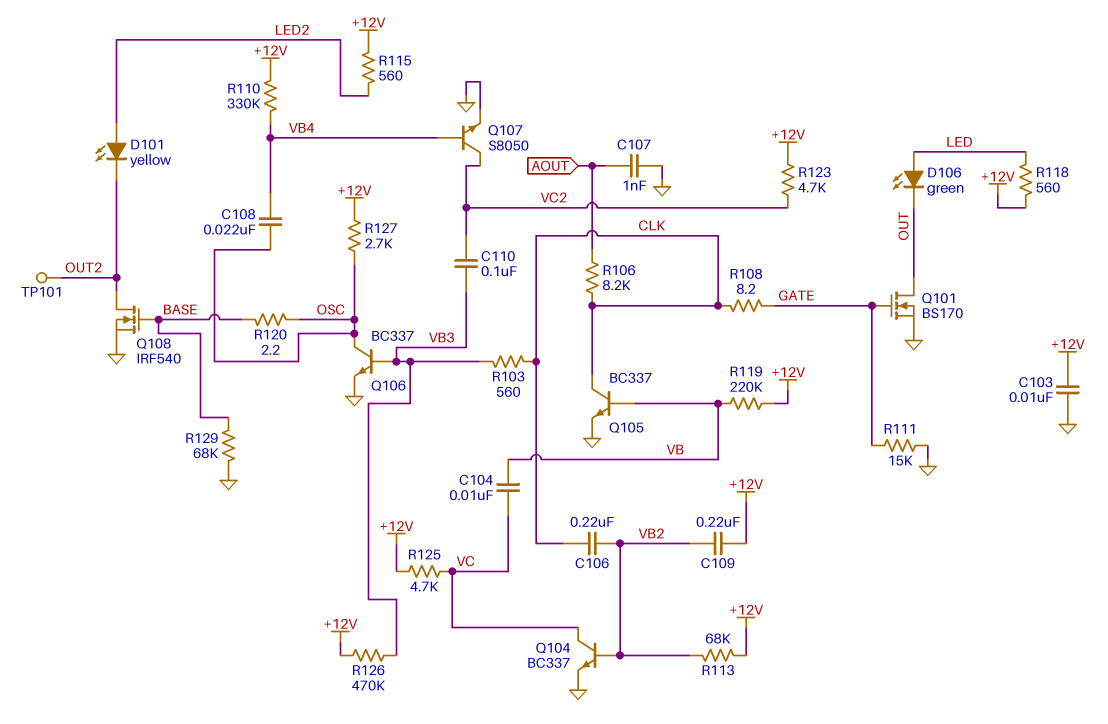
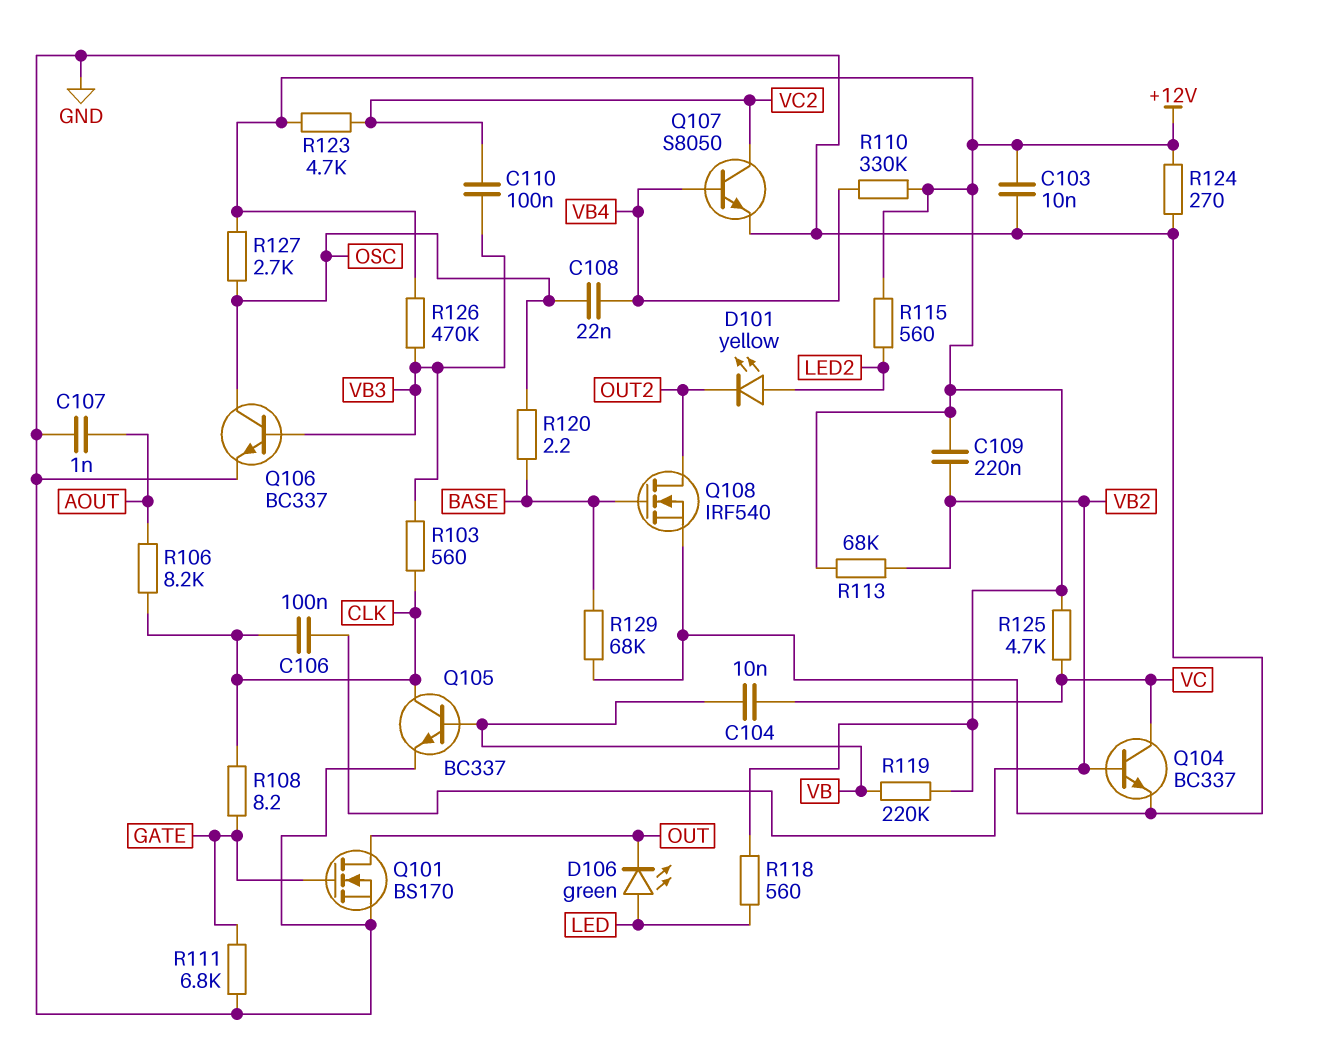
C106: 220nF (CLK, VB2) -> 100nF (CLK, VB2)
R111: 15k (GATE, GND) -> 6.8k (GATE, GND)
R124: none -> 270 (+12V, GND)
TP101: test point (OUT2) -> none

